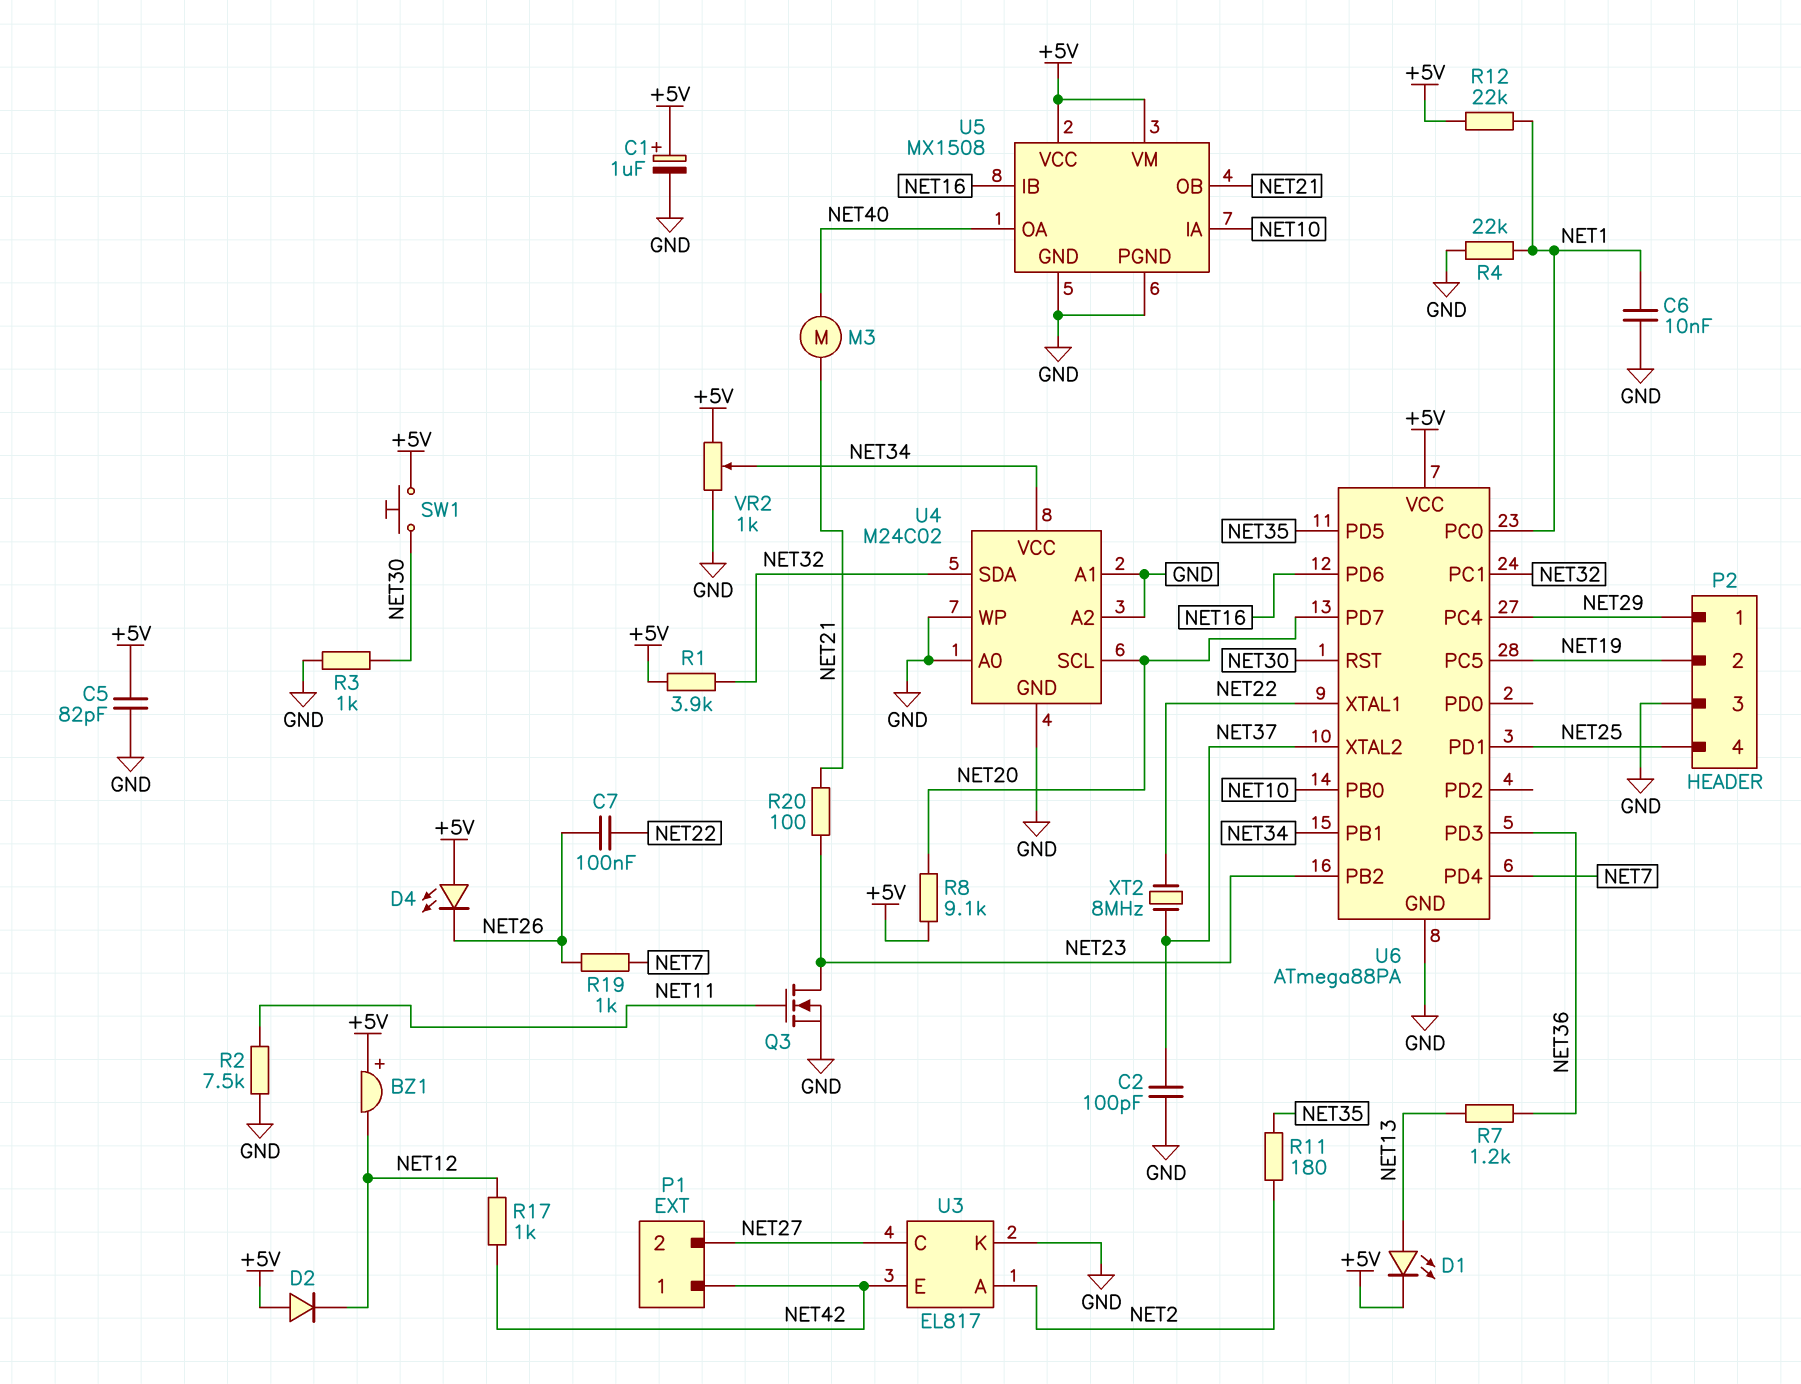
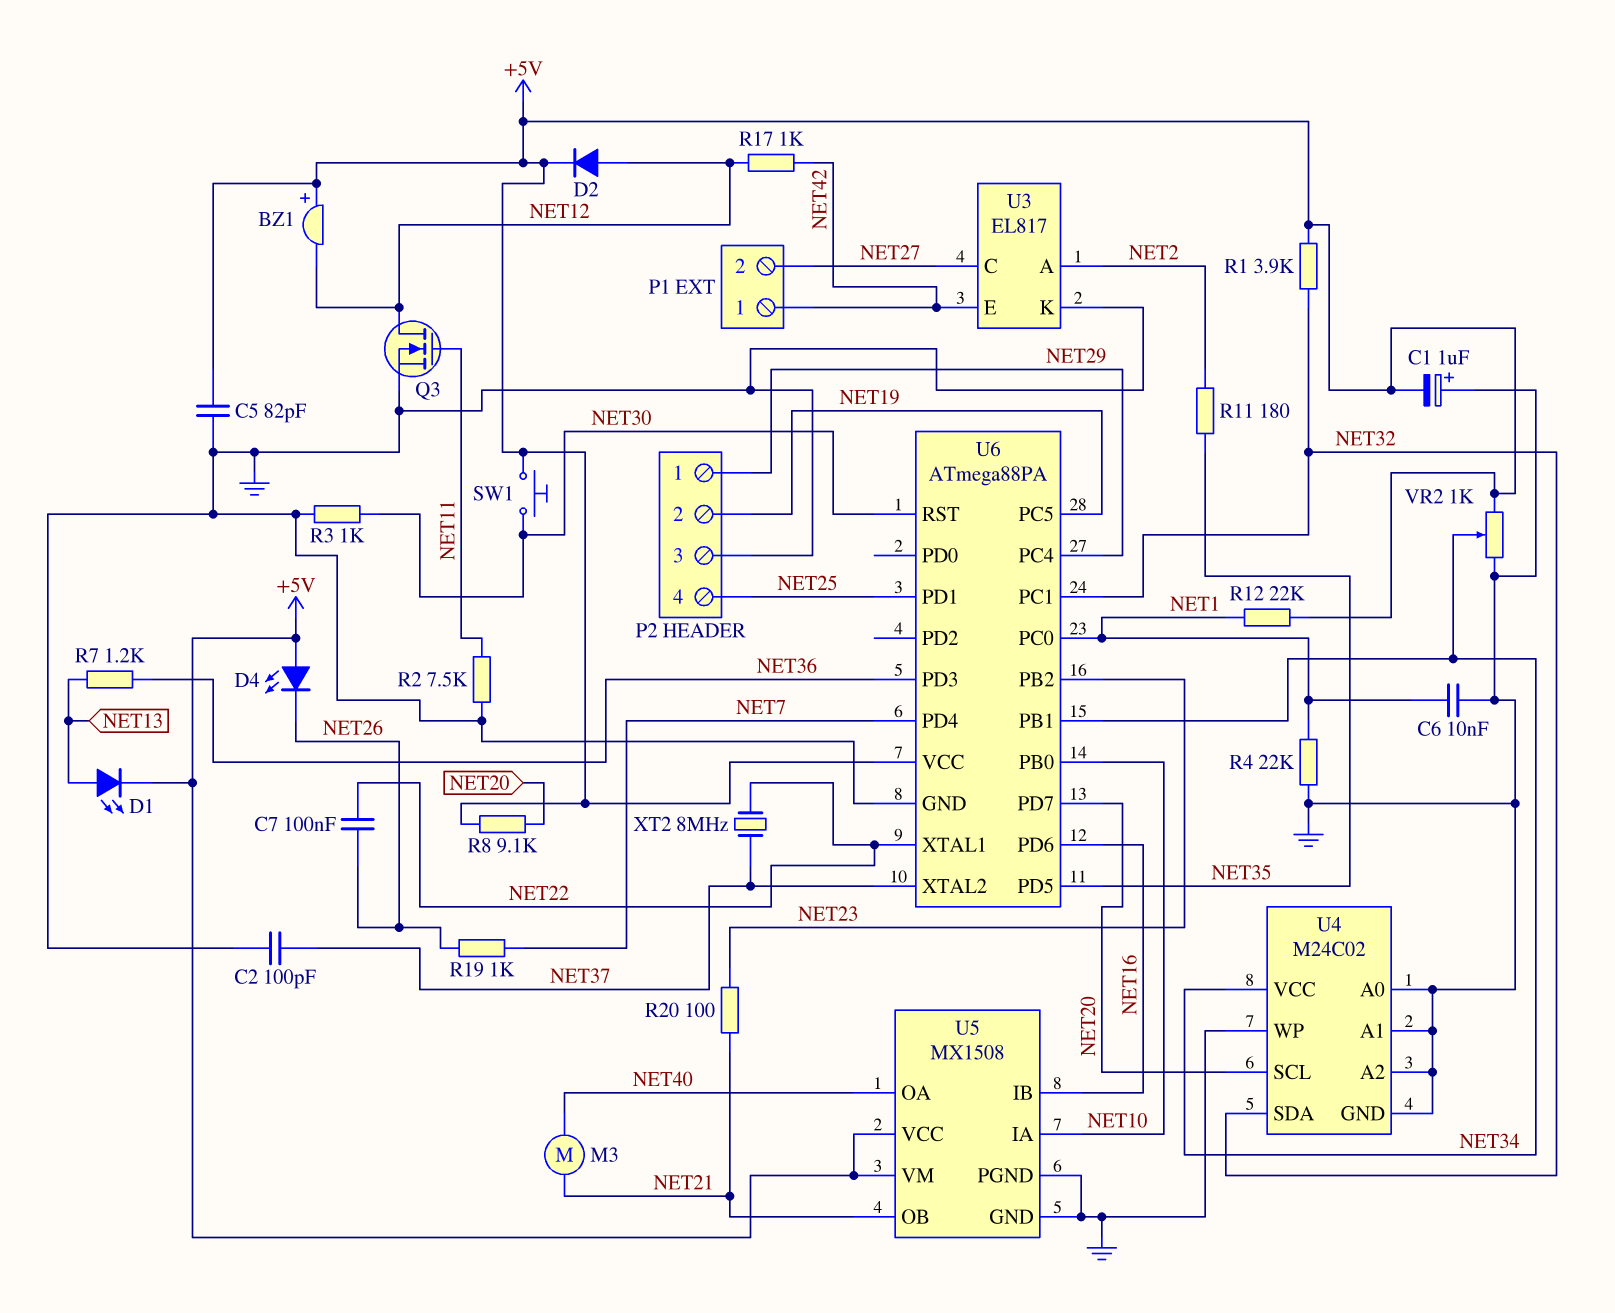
C1: 1uF (plus +5V, minus GND) -> 1uF (plus GND, minus +5V)
D2: diode (A +5V, K NET12) -> diode (A NET12, K +5V)
Q3: NMOS (G NET11, D NET23, S GND) -> NMOS (G NET11, D NET12, S GND)

